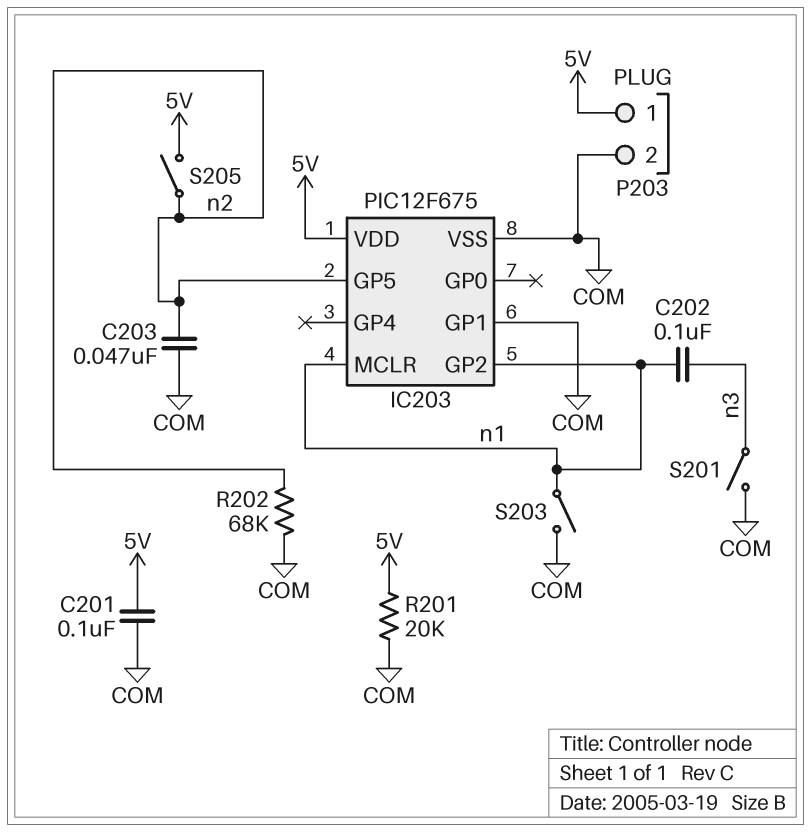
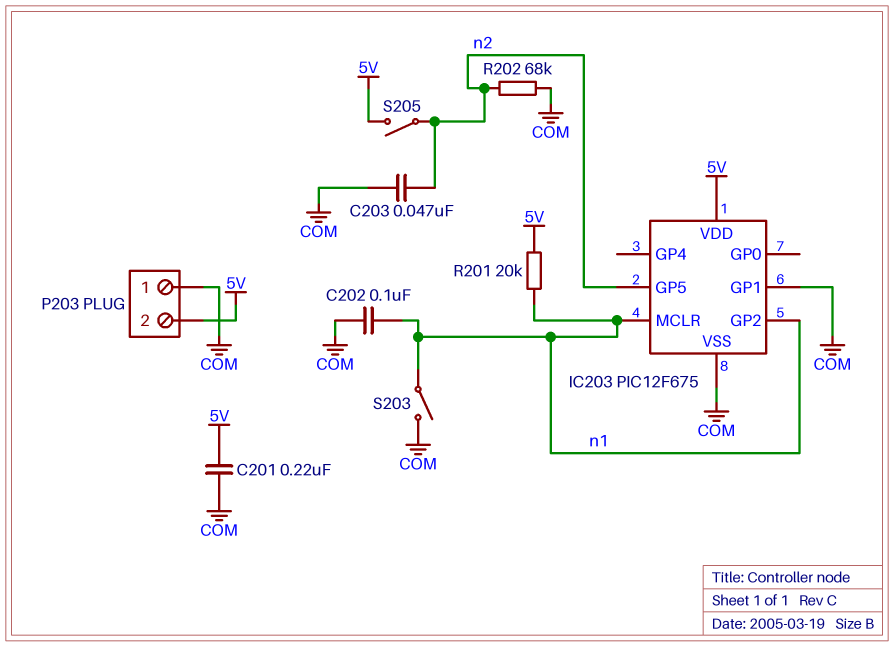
C201: 100nF (5V, COM) -> 220nF (5V, COM)
C202: 100nF (n1, n3) -> 100nF (COM, n1)
P203 pin 1: 5V -> COM
P203 pin 2: COM -> 5V
R201: 20k (5V, COM) -> 20k (5V, n1)
S201: switch (COM, n3) -> none

